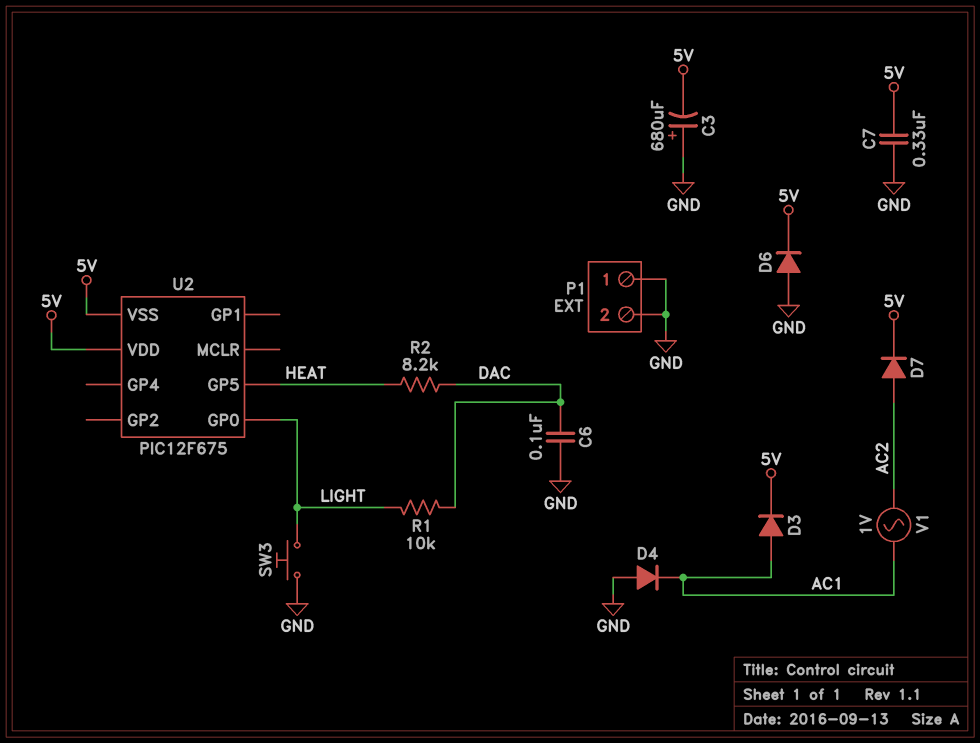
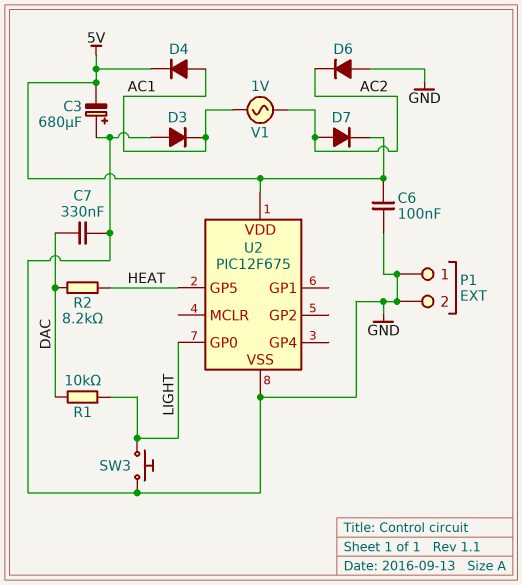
C6: 100nF (DAC, GND) -> 100nF (5V, GND)
C7: 330nF (5V, GND) -> 330nF (DAC, GND)
D3: diode (A AC1, K 5V) -> diode (A GND, K AC1)
D4: diode (A GND, K AC1) -> diode (A AC1, K 5V)
D6: diode (A GND, K 5V) -> diode (A GND, K AC2)
U2 pin VSS: 5V -> GND

